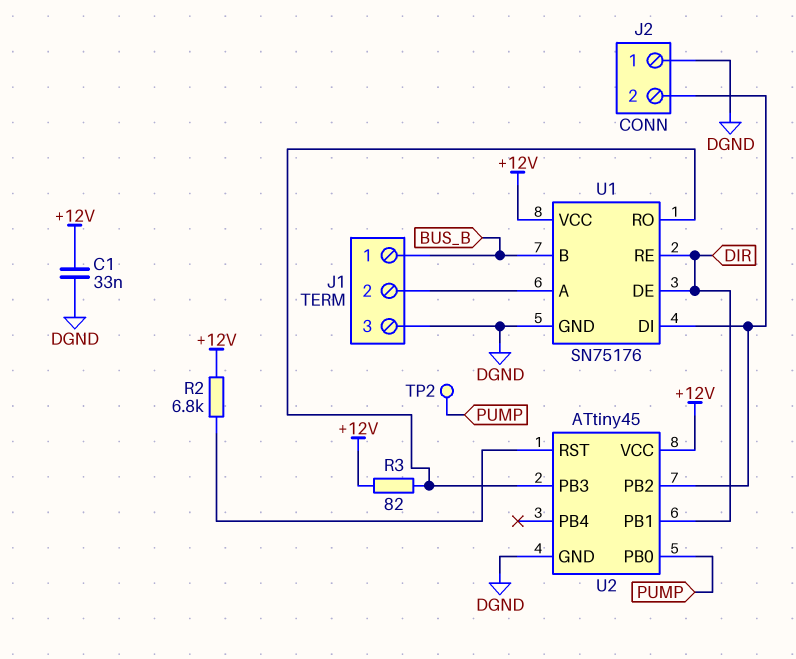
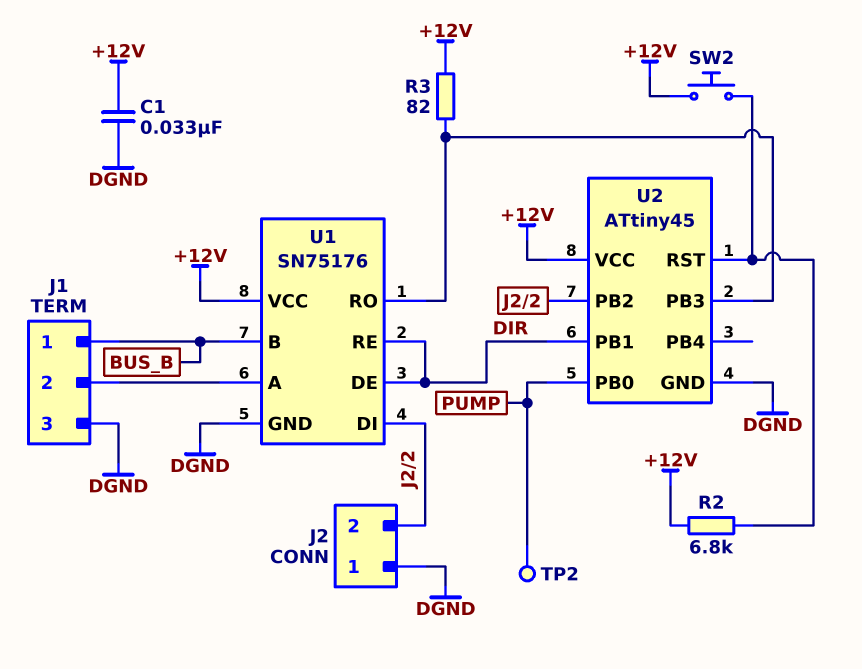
SW2: none -> button (+12V, U2/RST)

